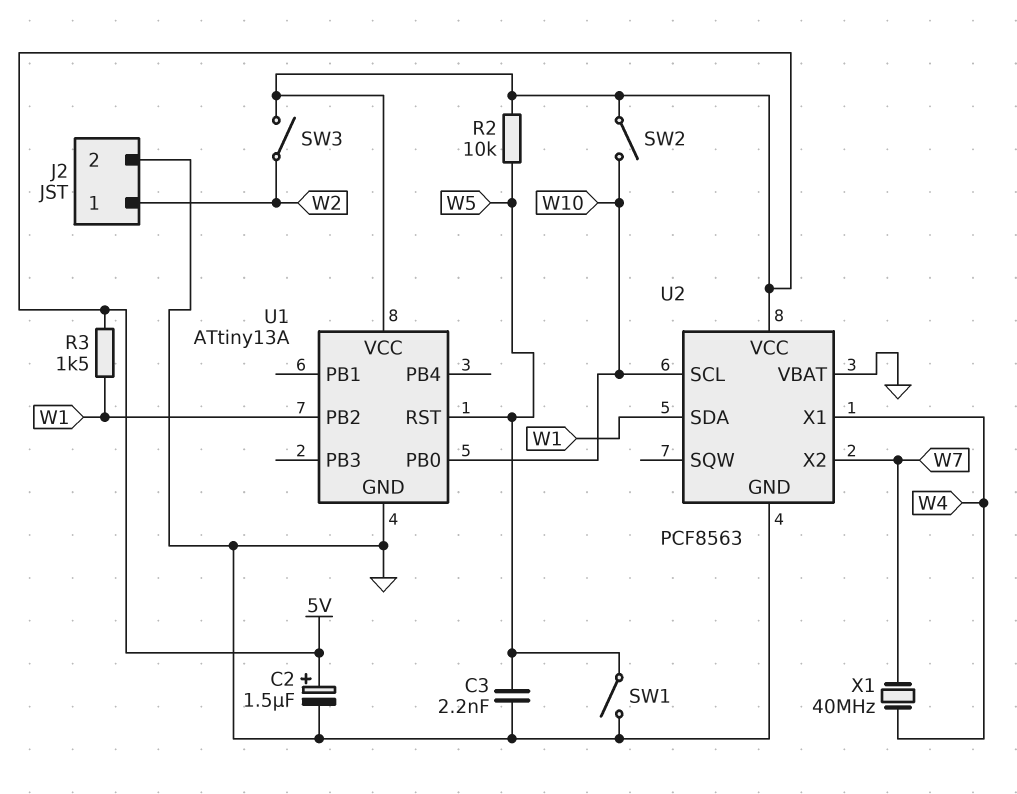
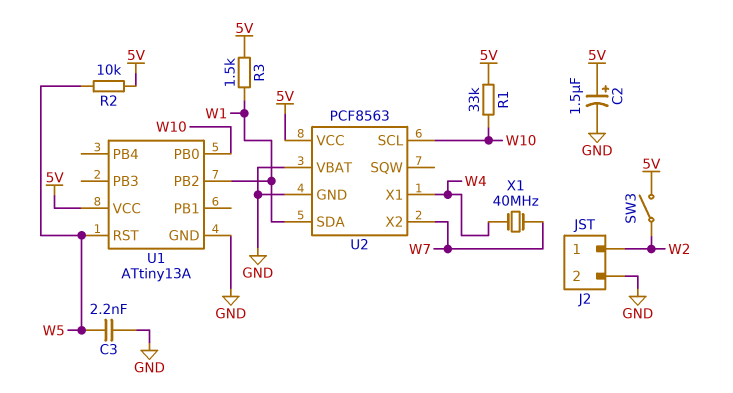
R1: none -> 33k (5V, W10)
SW1: switch (GND, W5) -> none
SW2: switch (5V, W10) -> none

